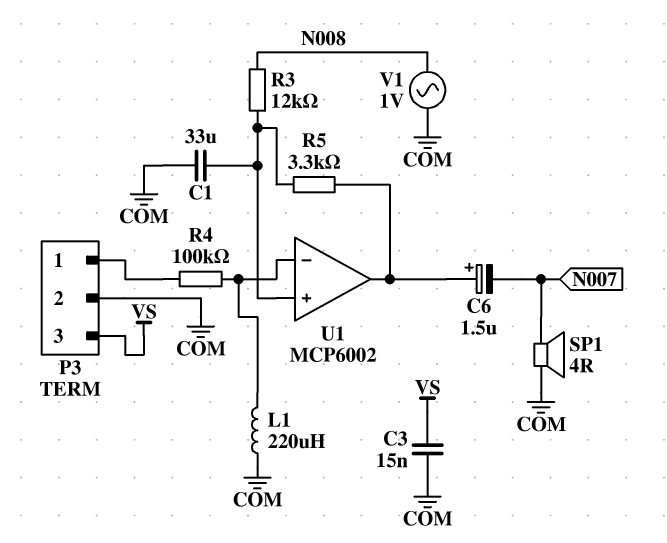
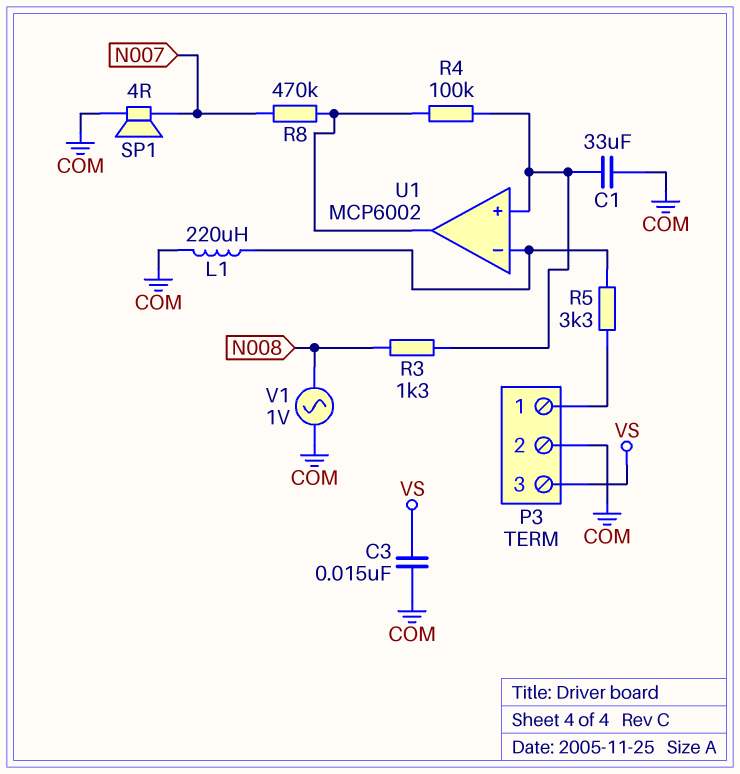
C6: 1.5uF (plus U1/out, minus N007) -> none
R3: 12k (N008, U1/in+) -> 1.3k (N008, U1/in+)
R4: 100k (P3/1, U1/in-) -> 100k (U1/in+, U1/out)
R5: 3.3k (U1/in+, U1/out) -> 3.3k (P3/1, U1/in-)
R8: none -> 470k (N007, U1/out)

